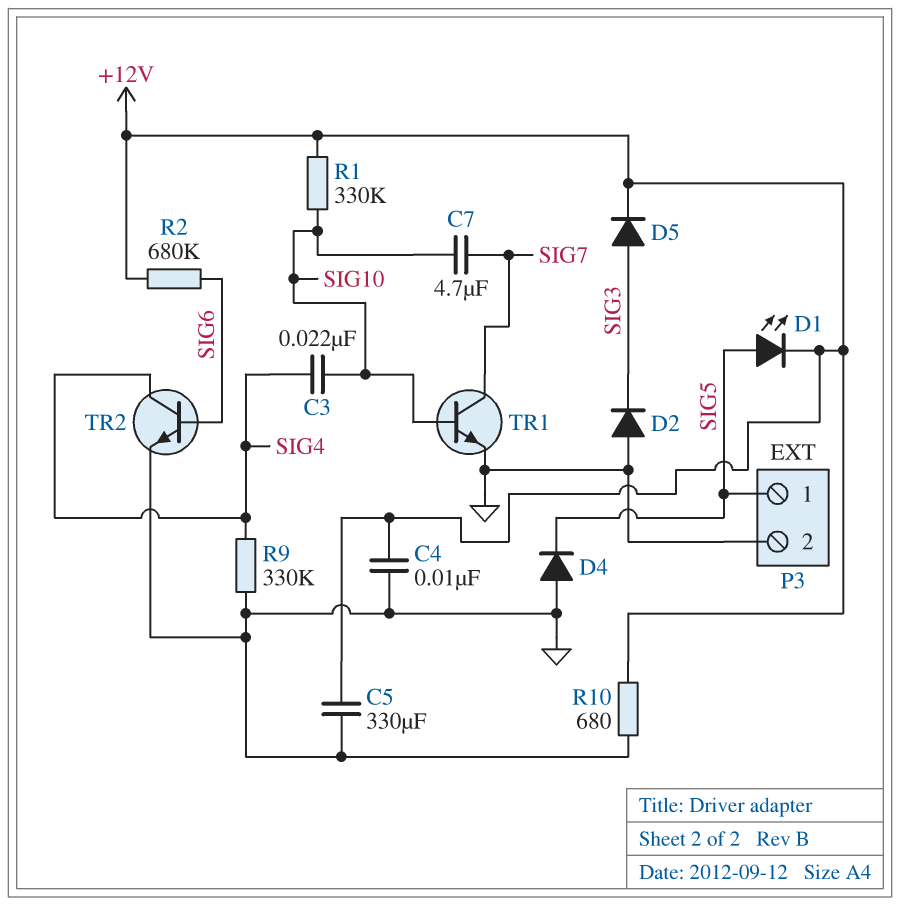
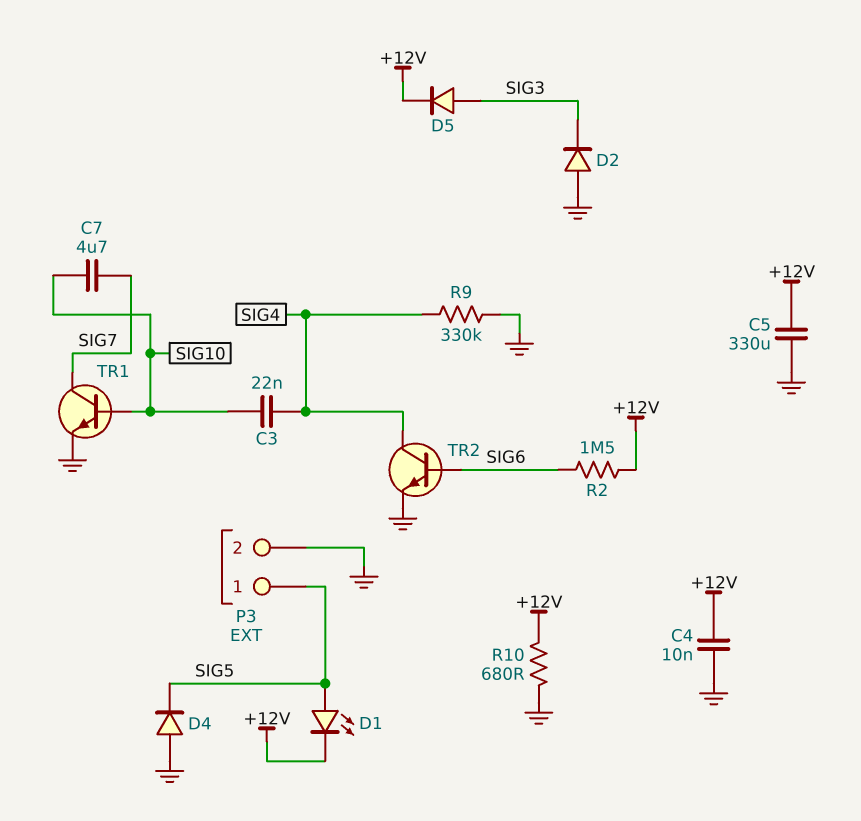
R1: 330k (+12V, SIG10) -> none
R2: 680k (+12V, SIG6) -> 1.5M (+12V, SIG6)

